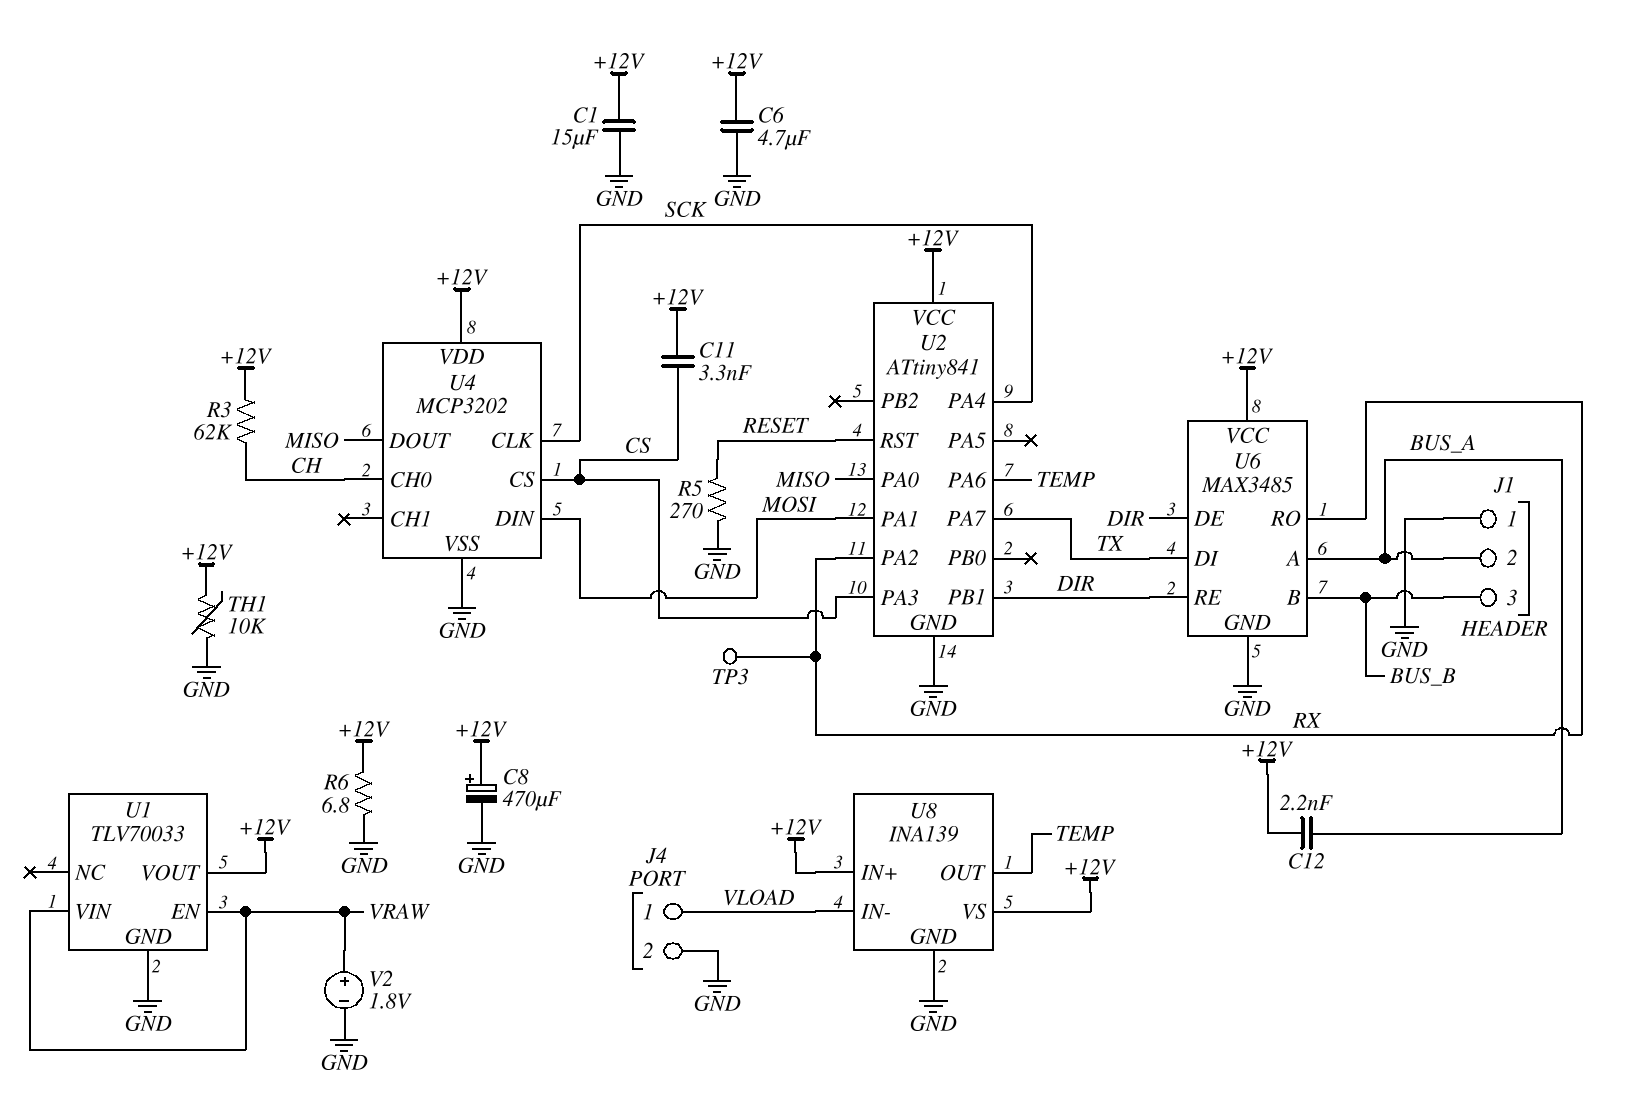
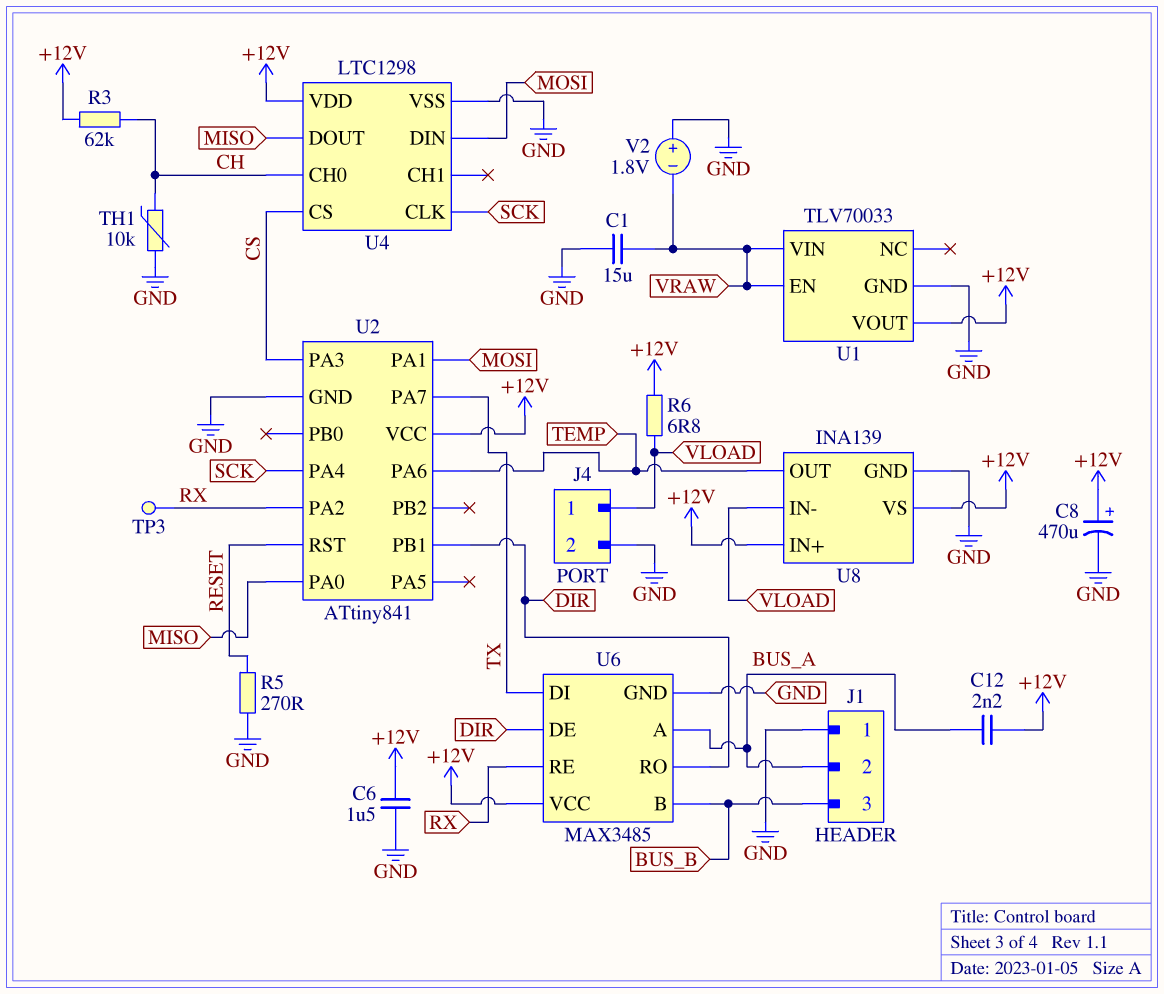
C1: 15uF (+12V, GND) -> 15uF (GND, VRAW)
C6: 4.7uF (+12V, GND) -> 1.5uF (+12V, GND)
C11: 3.3nF (+12V, CS) -> none
R6: 6.8 (+12V, GND) -> 6.8 (+12V, VLOAD)
TH1: 10k (+12V, GND) -> 10k (CH, GND)
U4: MCP3202 -> LTC1298
U6 pin RE: DIR -> RX
U6 pin RO: RX -> DIR
V2: 1.8V (plus VRAW, minus GND) -> 1.8V (plus GND, minus VRAW)

